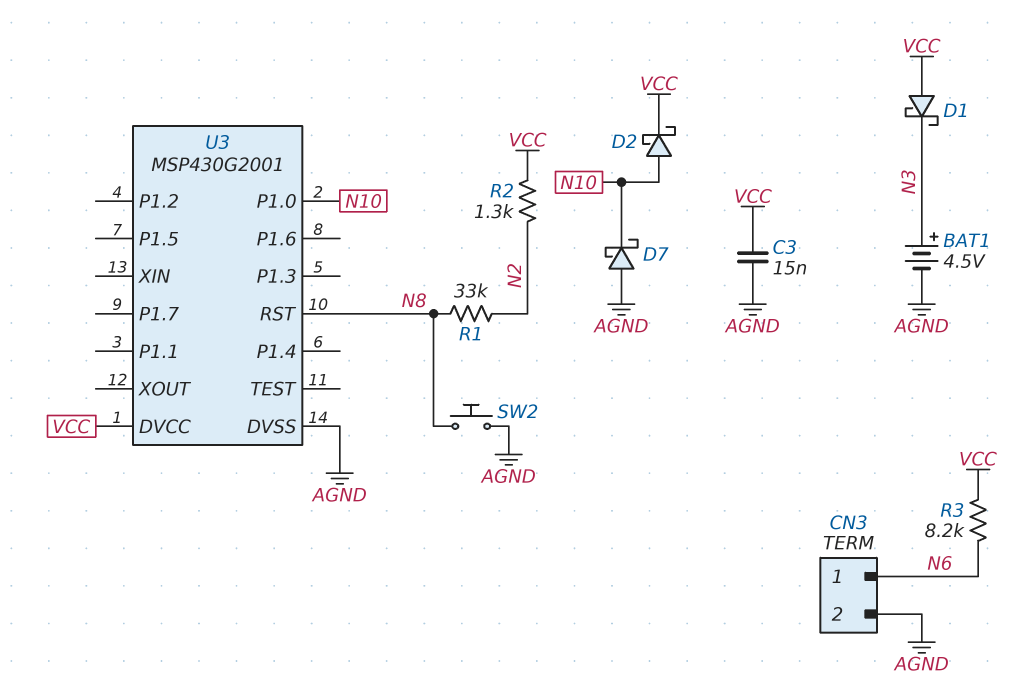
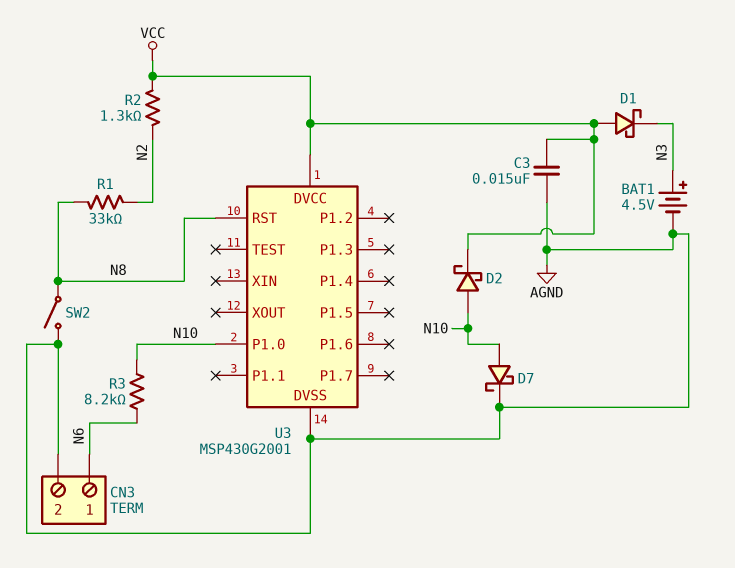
D7: schottky (A AGND, K N10) -> schottky (A N10, K AGND)
R3: 8.2k (N6, VCC) -> 8.2k (N6, N10)
SW2: button (AGND, N8) -> switch (AGND, N8)

